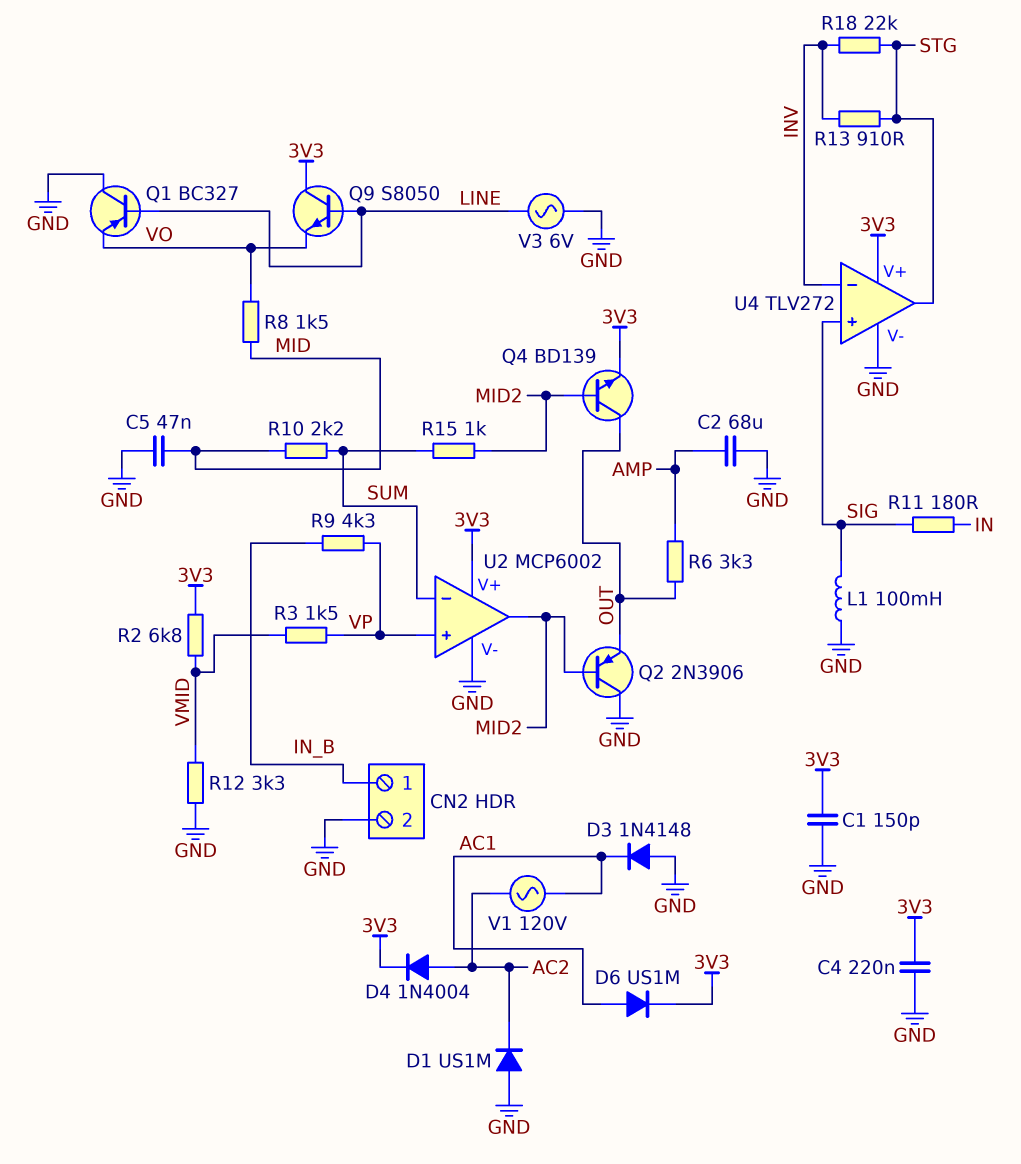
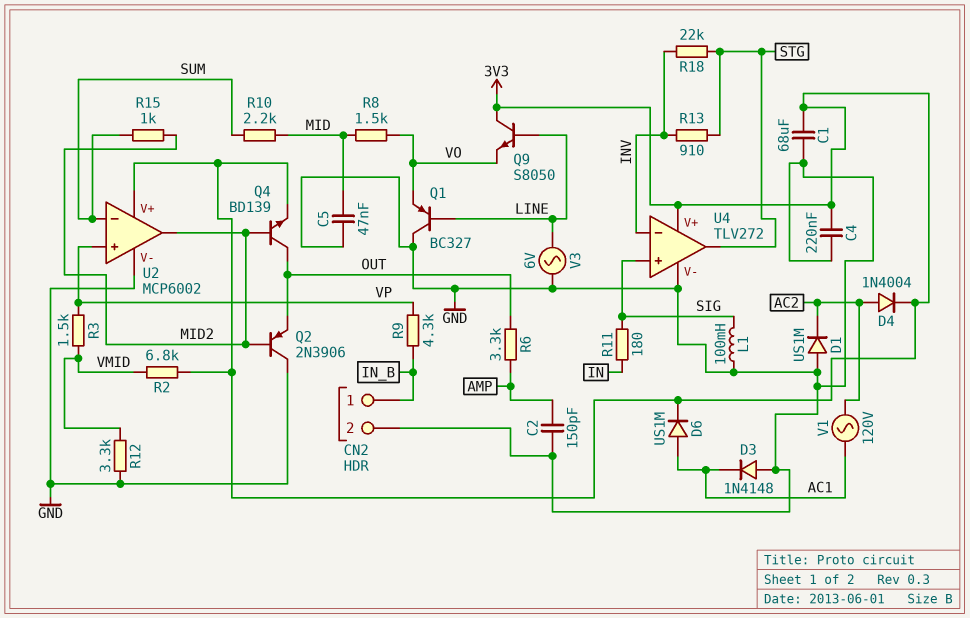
C1: 150pF (3V3, GND) -> 68uF (3V3, GND)
C2: 68uF (AMP, GND) -> 150pF (AMP, GND)

